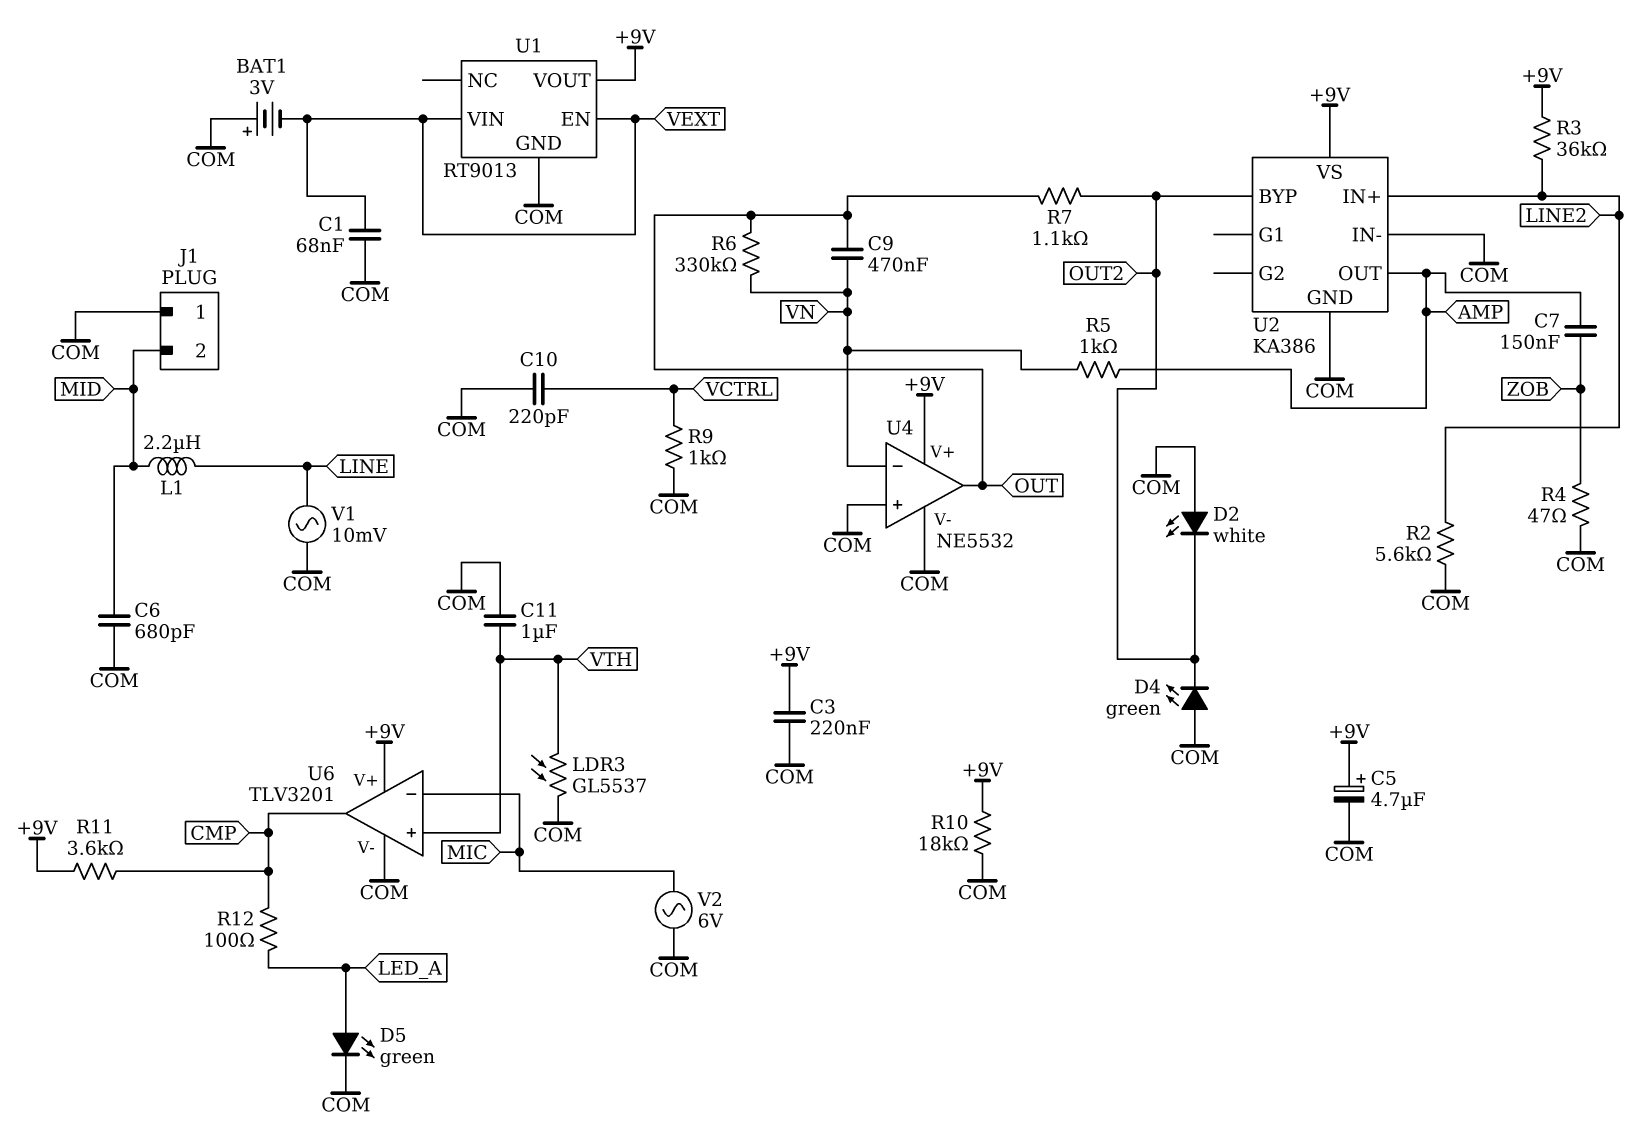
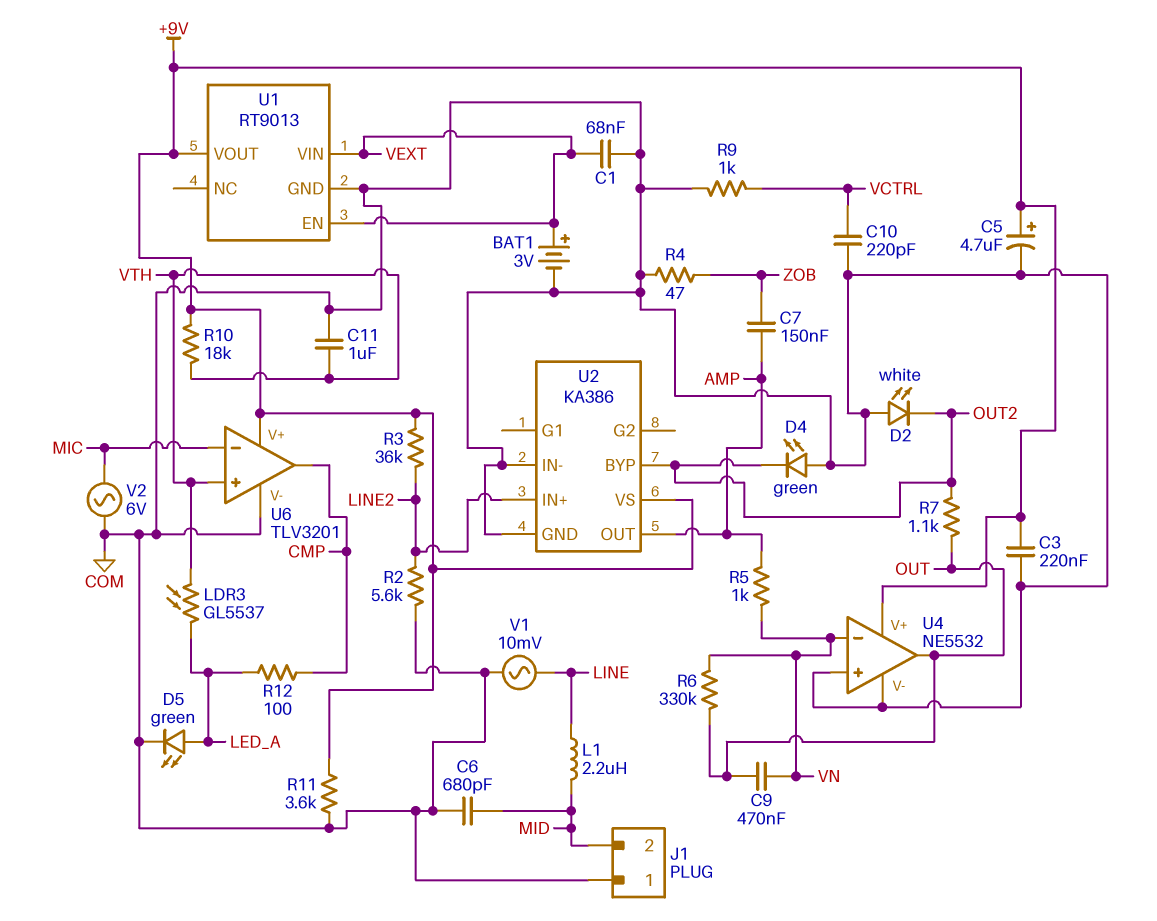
BAT1: 3V (plus COM, minus VEXT) -> 3V (plus VEXT, minus COM)
LDR3: GL5537 (COM, VTH) -> GL5537 (LED_A, VTH)
R10: 18k (+9V, COM) -> 18k (+9V, VTH)
R11: 3.6k (+9V, CMP) -> 3.6k (+9V, COM)

